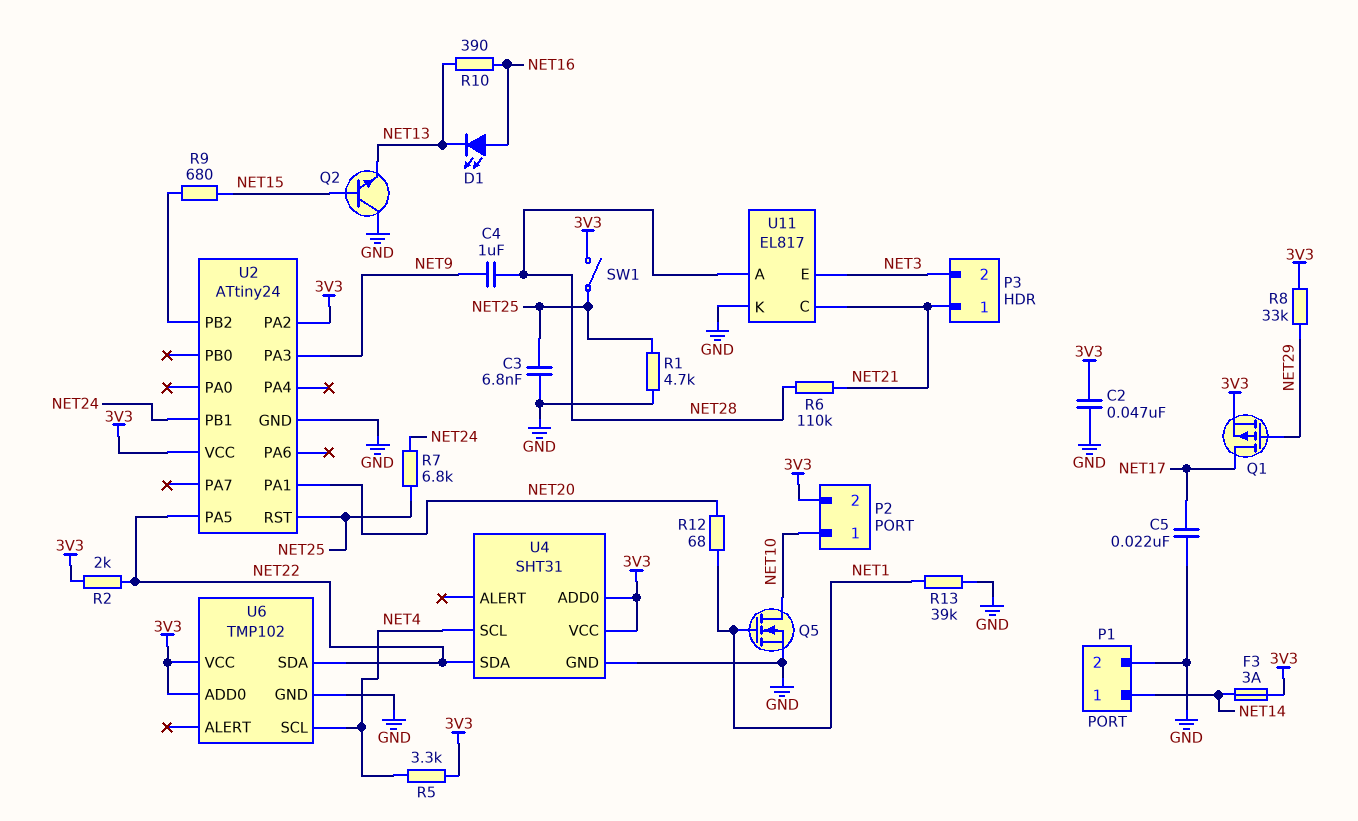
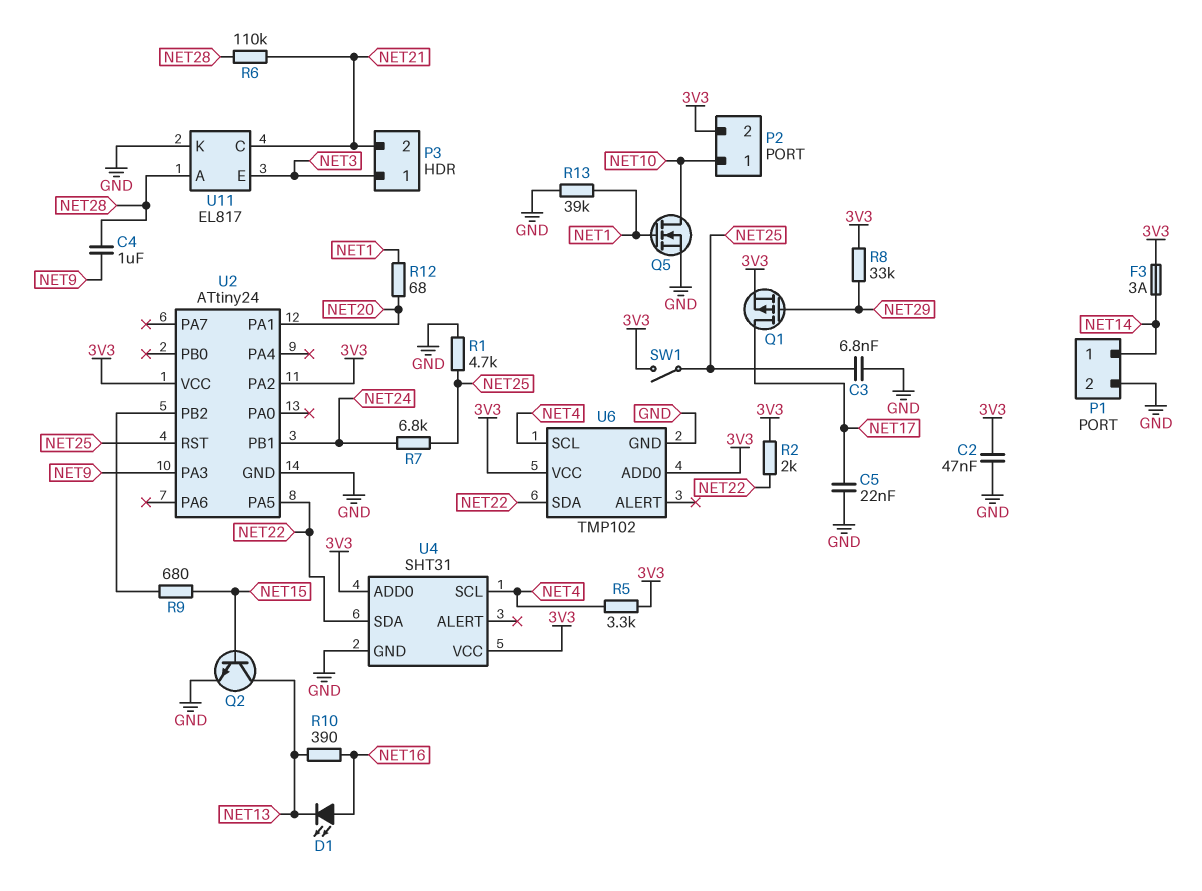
P3 pin 1: NET21 -> NET3
P3 pin 2: NET3 -> NET21
Q2: NPN (B NET15, C GND, E NET13) -> NPN (B NET15, C NET13, E GND)

